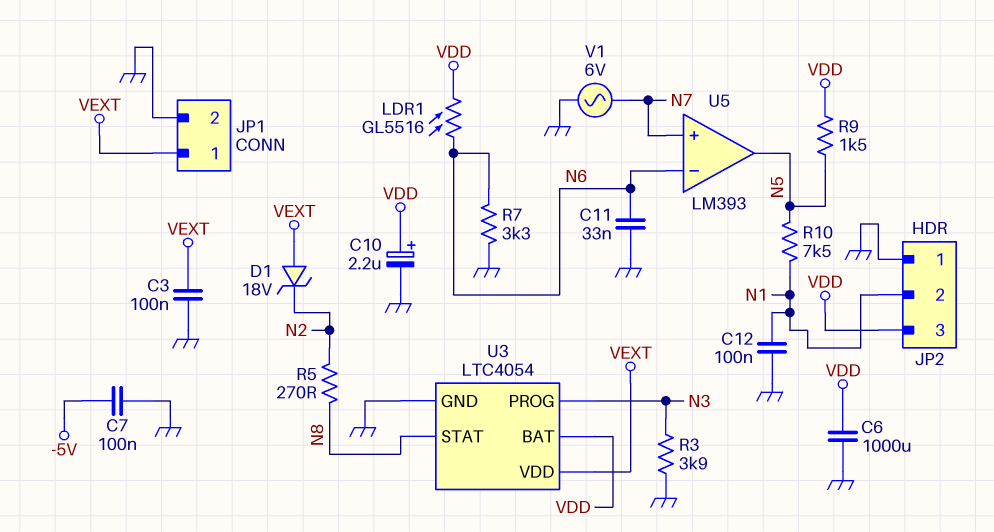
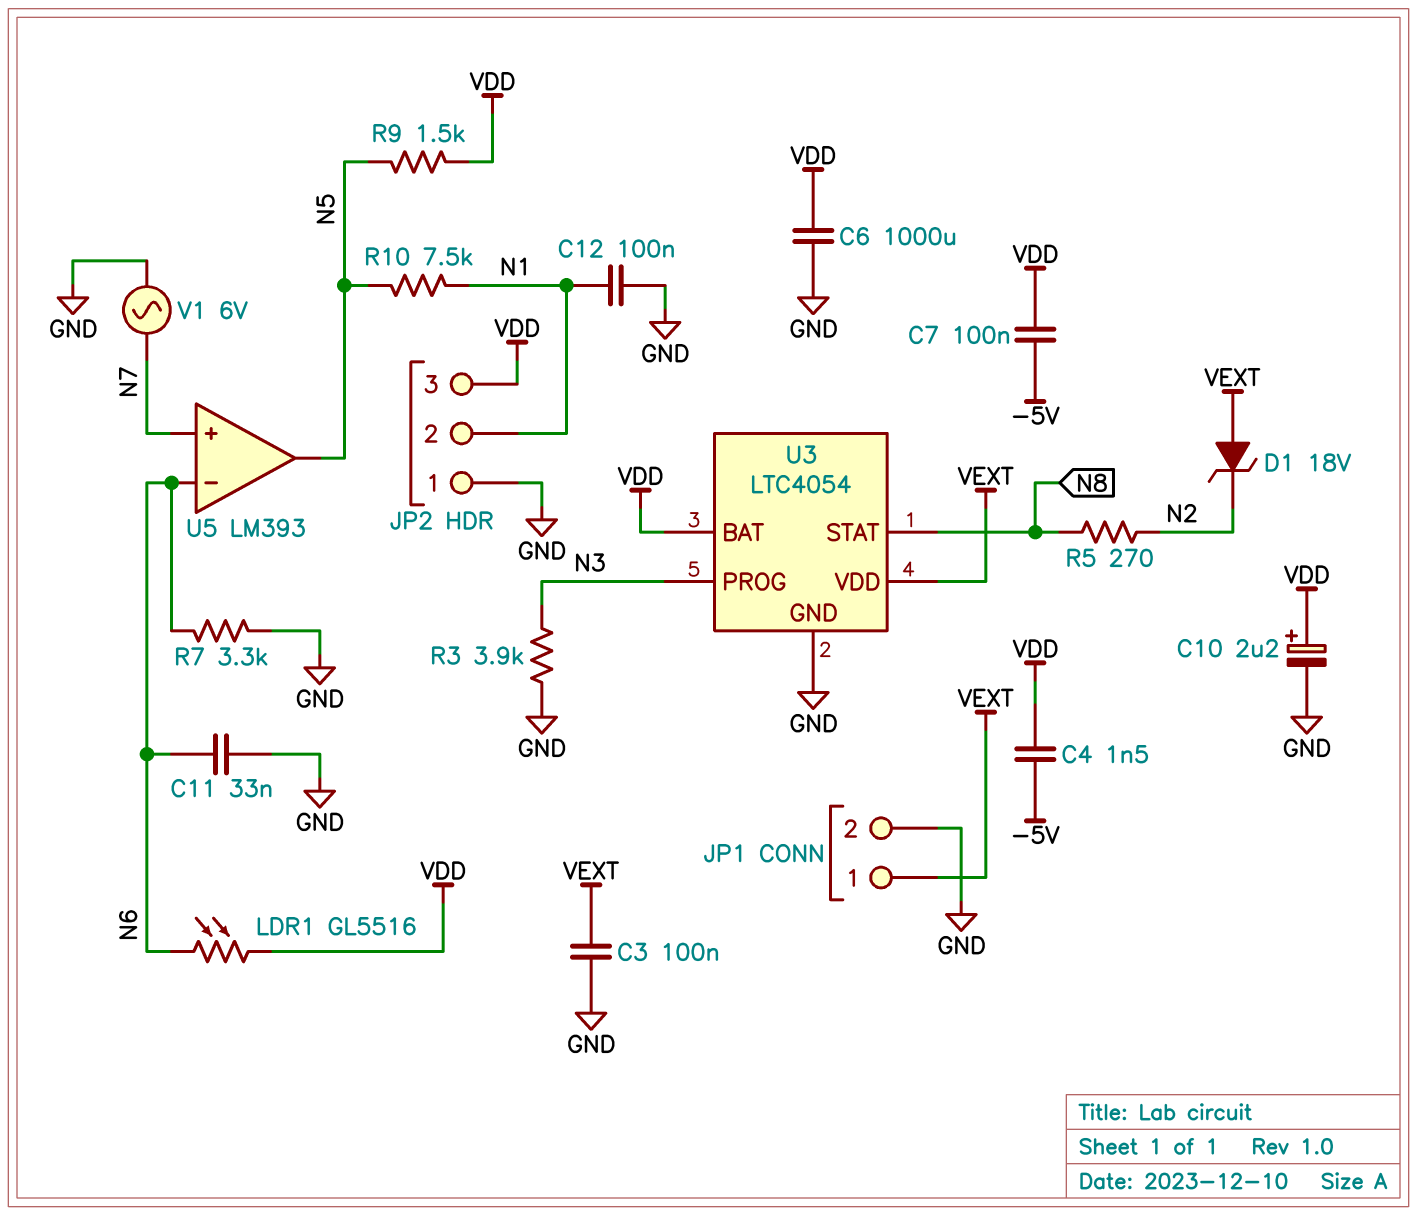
C4: none -> 1.5nF (-5V, VDD)
C7: 100nF (-5V, GND) -> 100nF (-5V, VDD)

